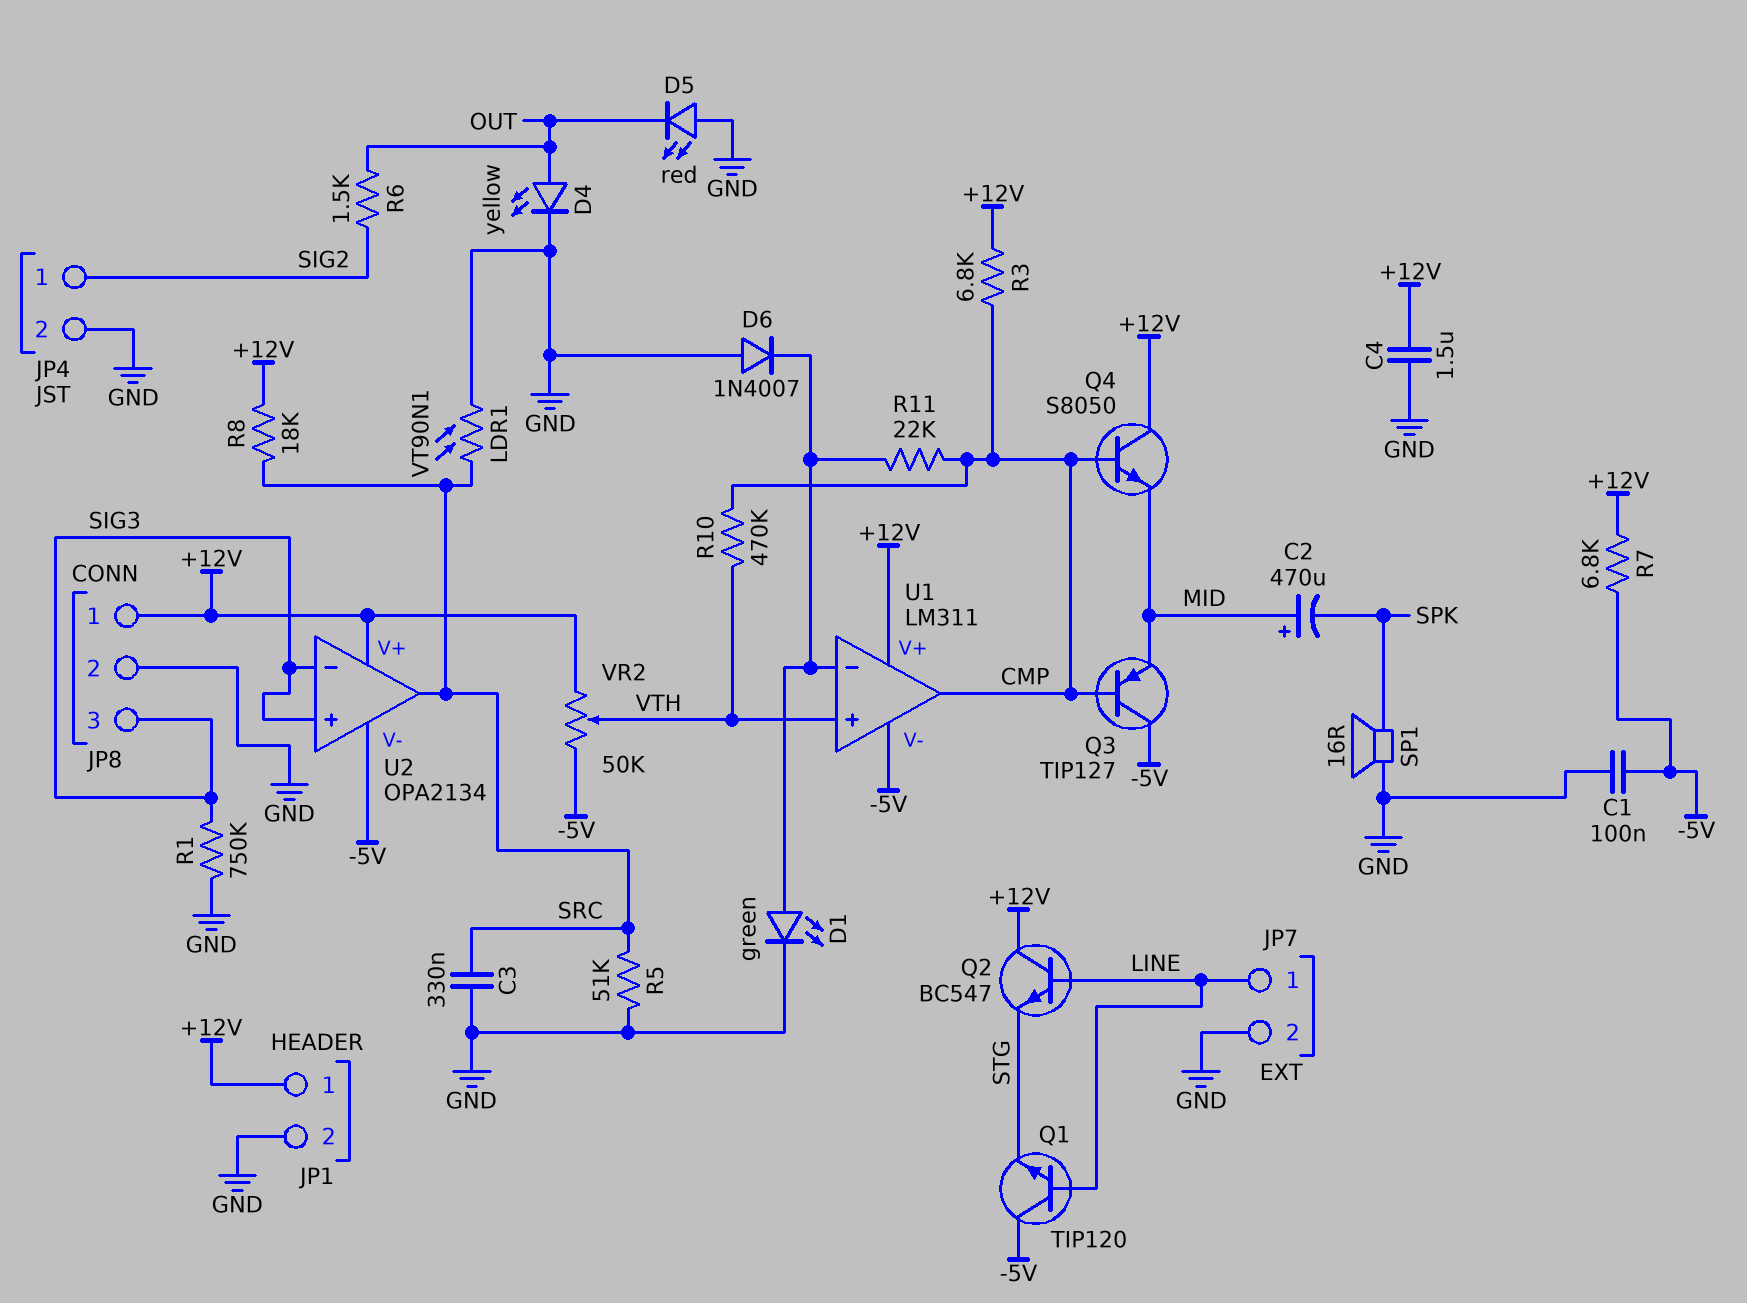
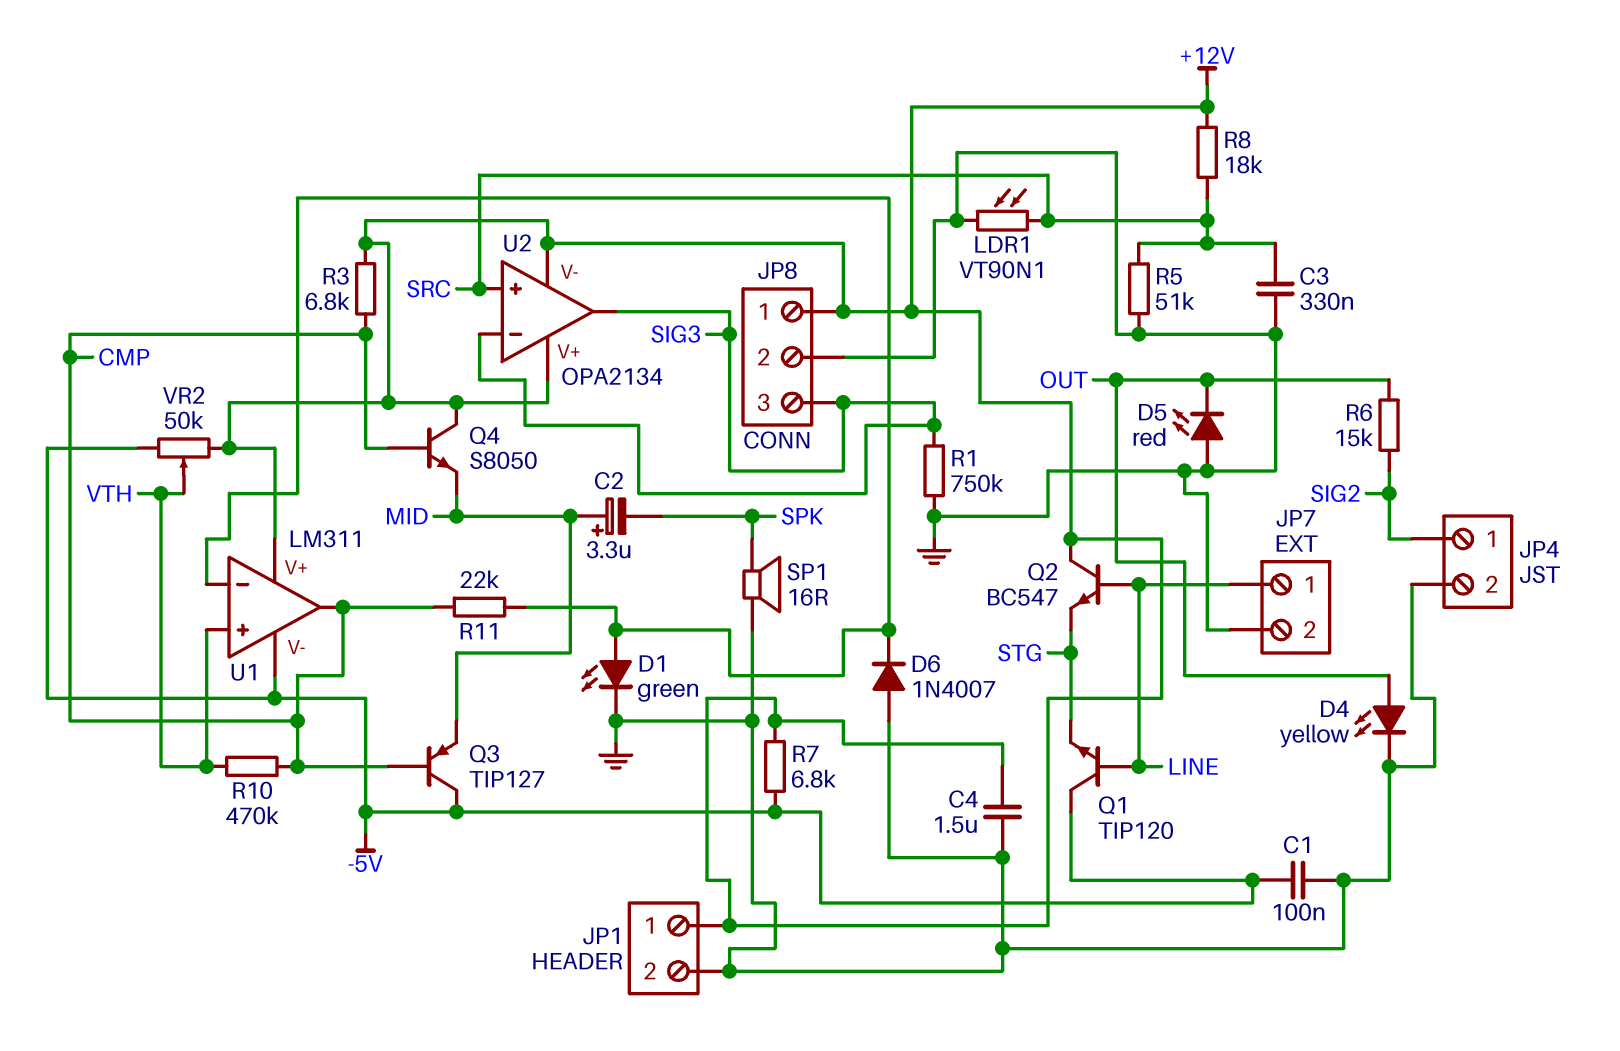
C2: 470uF (plus MID, minus SPK) -> 3.3uF (plus MID, minus SPK)
R6: 1.5k (OUT, SIG2) -> 15k (OUT, SIG2)
U2 pin V-: -5V -> +12V
U2 pin in+: SIG3 -> SRC
U2 pin out: SRC -> SIG3

